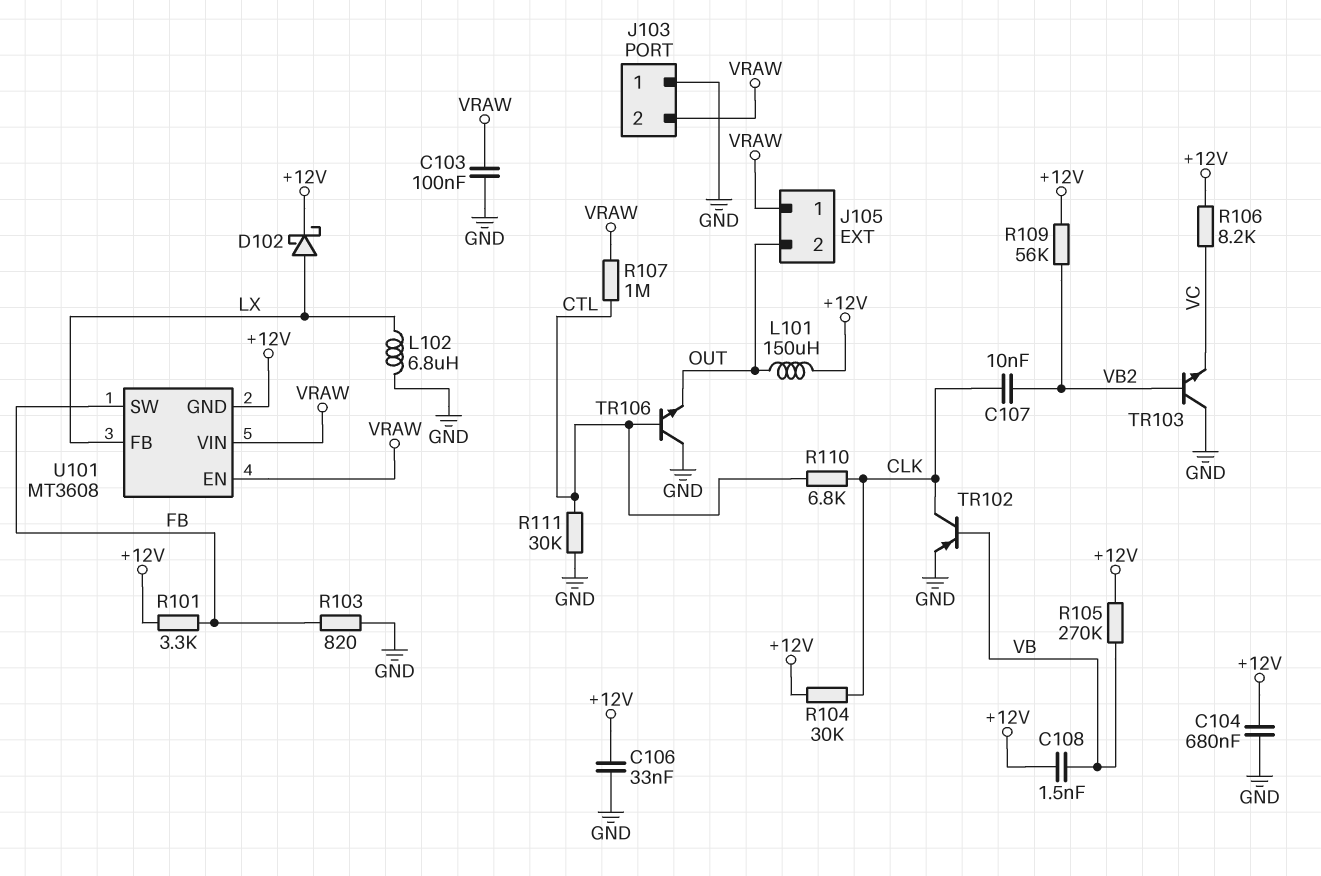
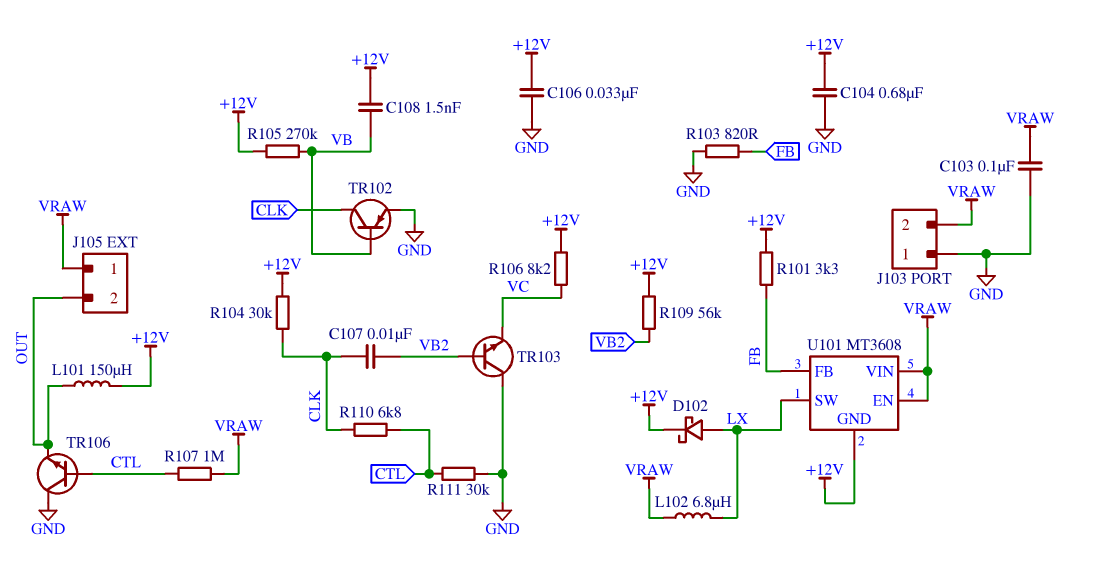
L102: 6.8uH (GND, LX) -> 6.8uH (LX, VRAW)
U101 pin FB: LX -> FB
U101 pin SW: FB -> LX

